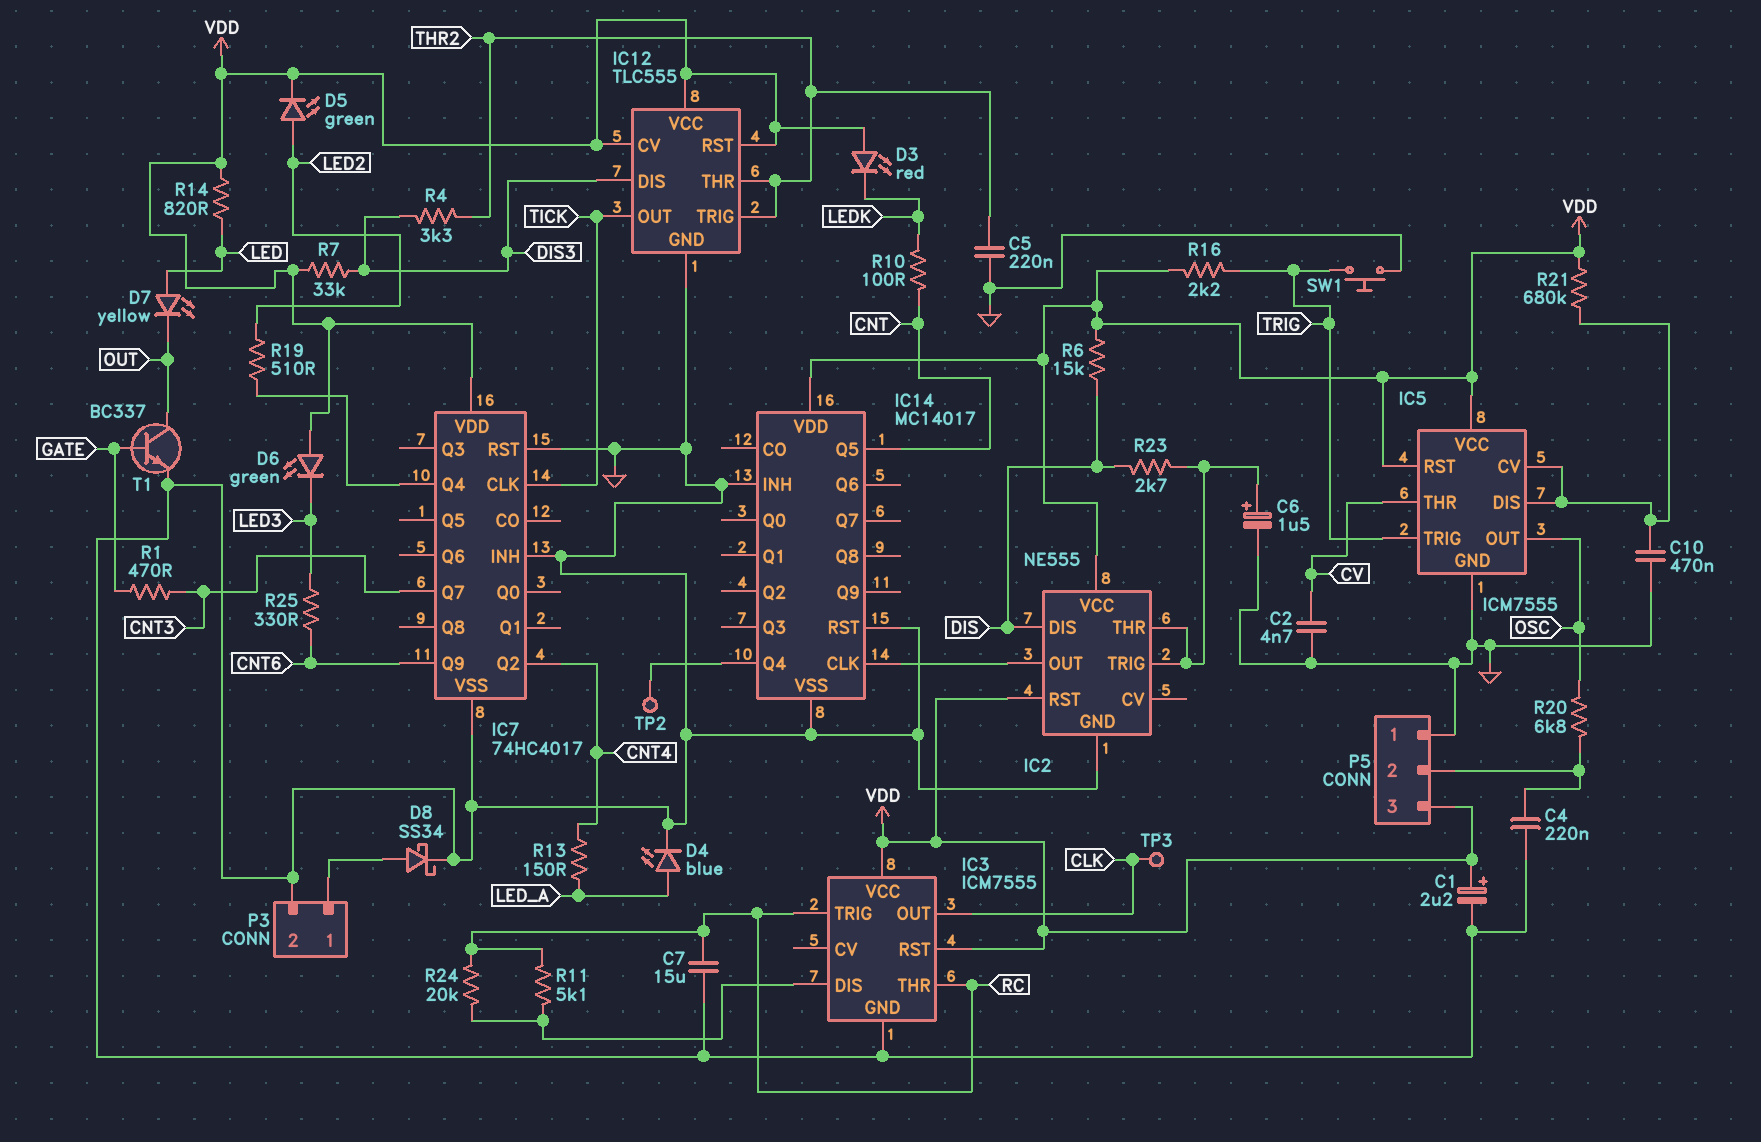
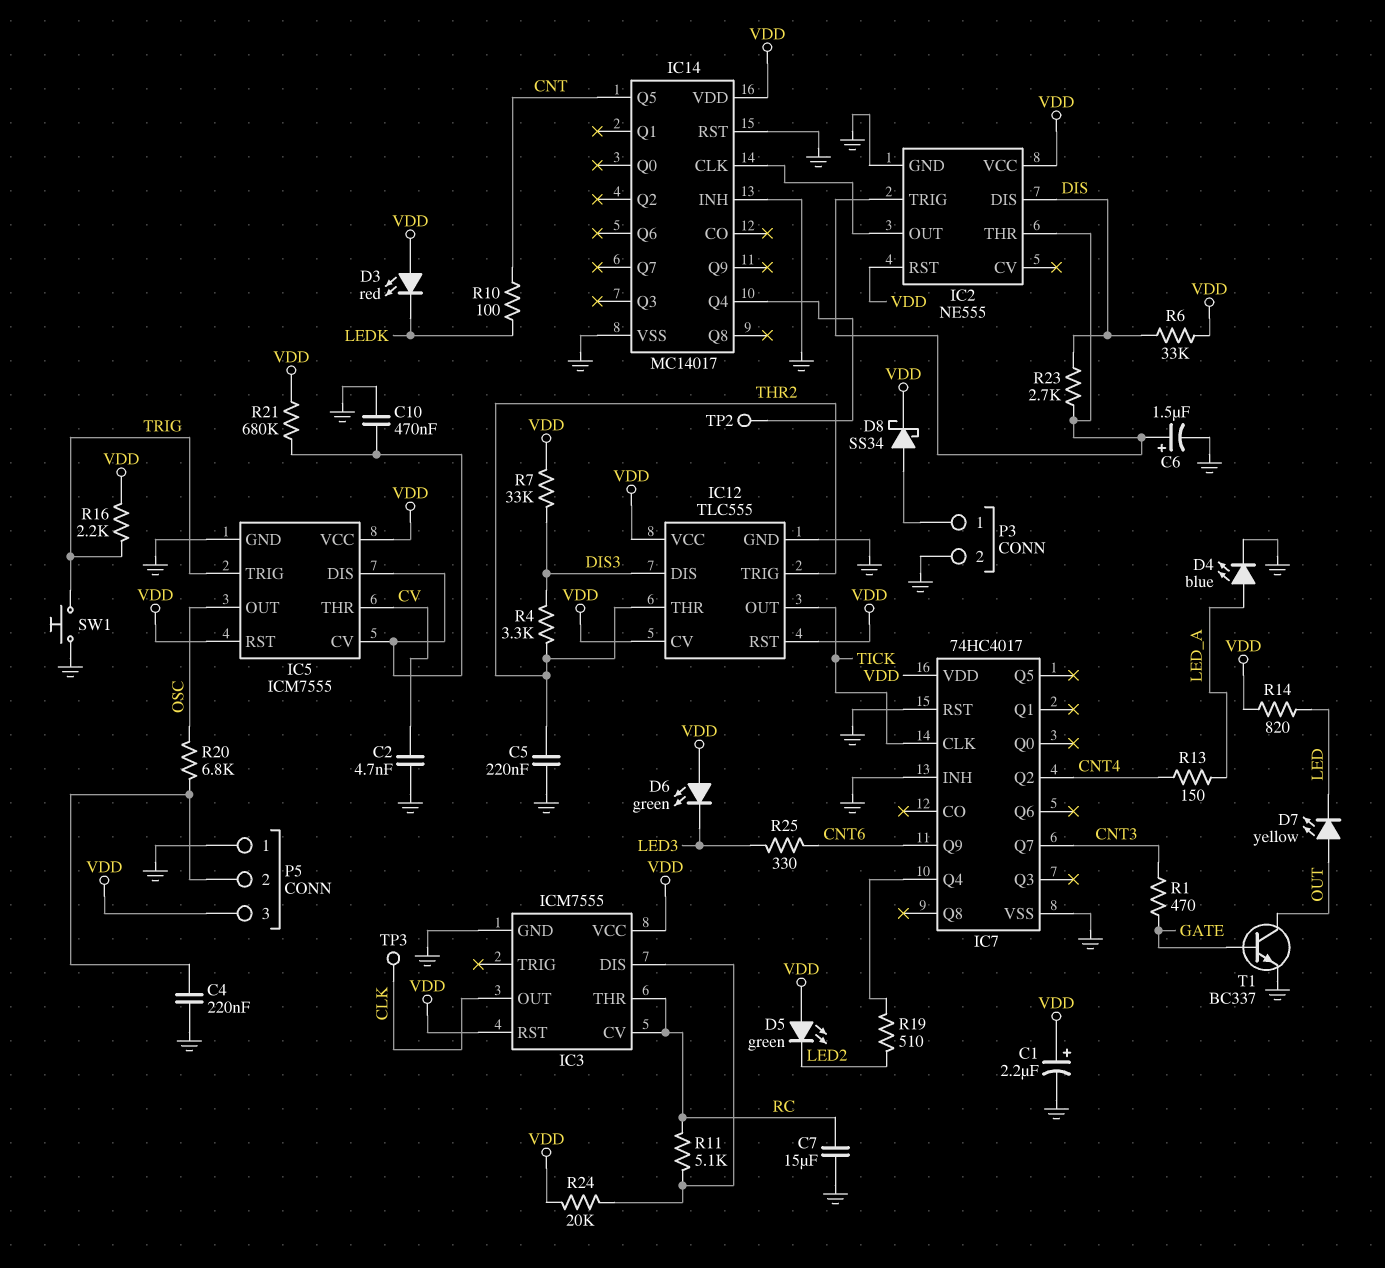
D5: LED green (A LED2, K VDD) -> LED green (A VDD, K LED2)
D7: LED yellow (A LED, K OUT) -> LED yellow (A OUT, K LED)
D8: schottky SS34 (A P3/1, K GND) -> schottky SS34 (A P3/1, K VDD)
IC3 pin CV: none -> RC
IC3 pin TRIG: RC -> none
R6: 15k (DIS, VDD) -> 33k (DIS, VDD)
R24: 20k (IC3/DIS, RC) -> 20k (IC3/DIS, VDD)

